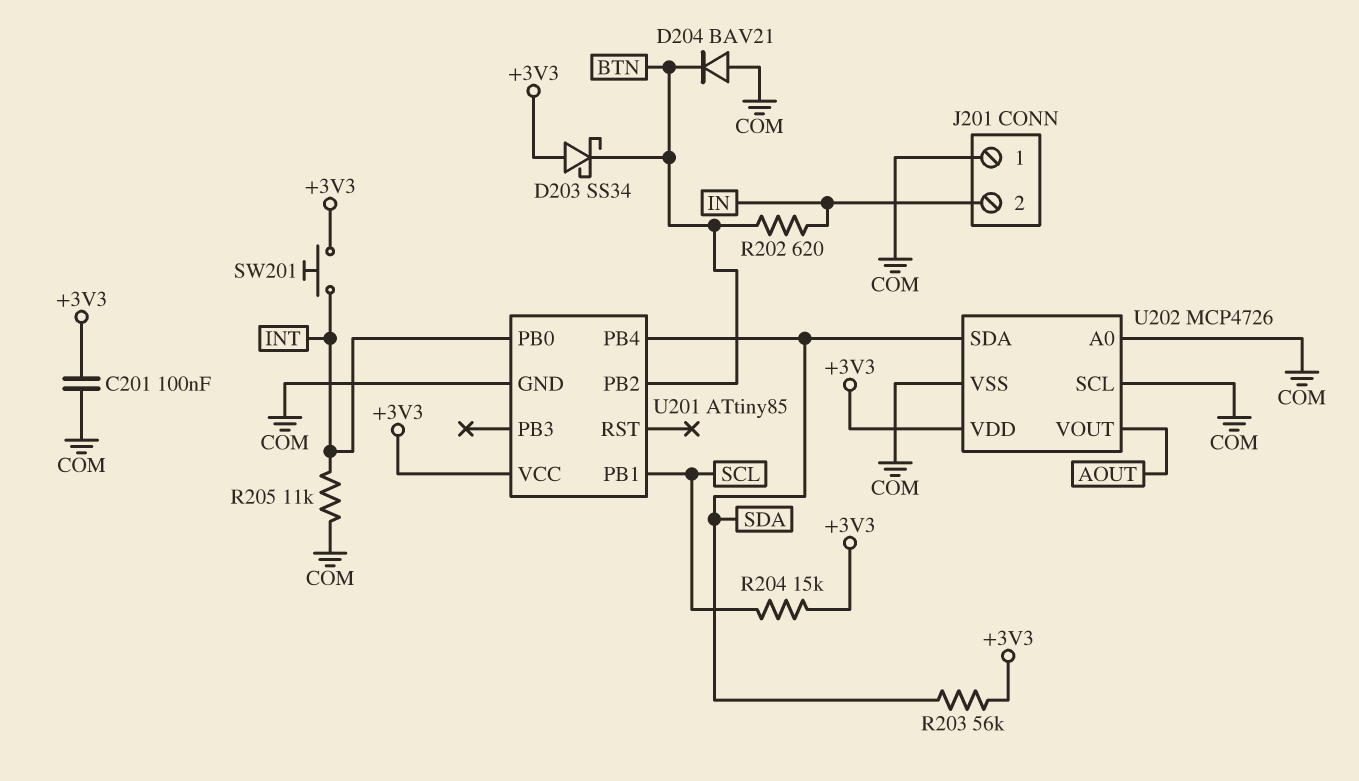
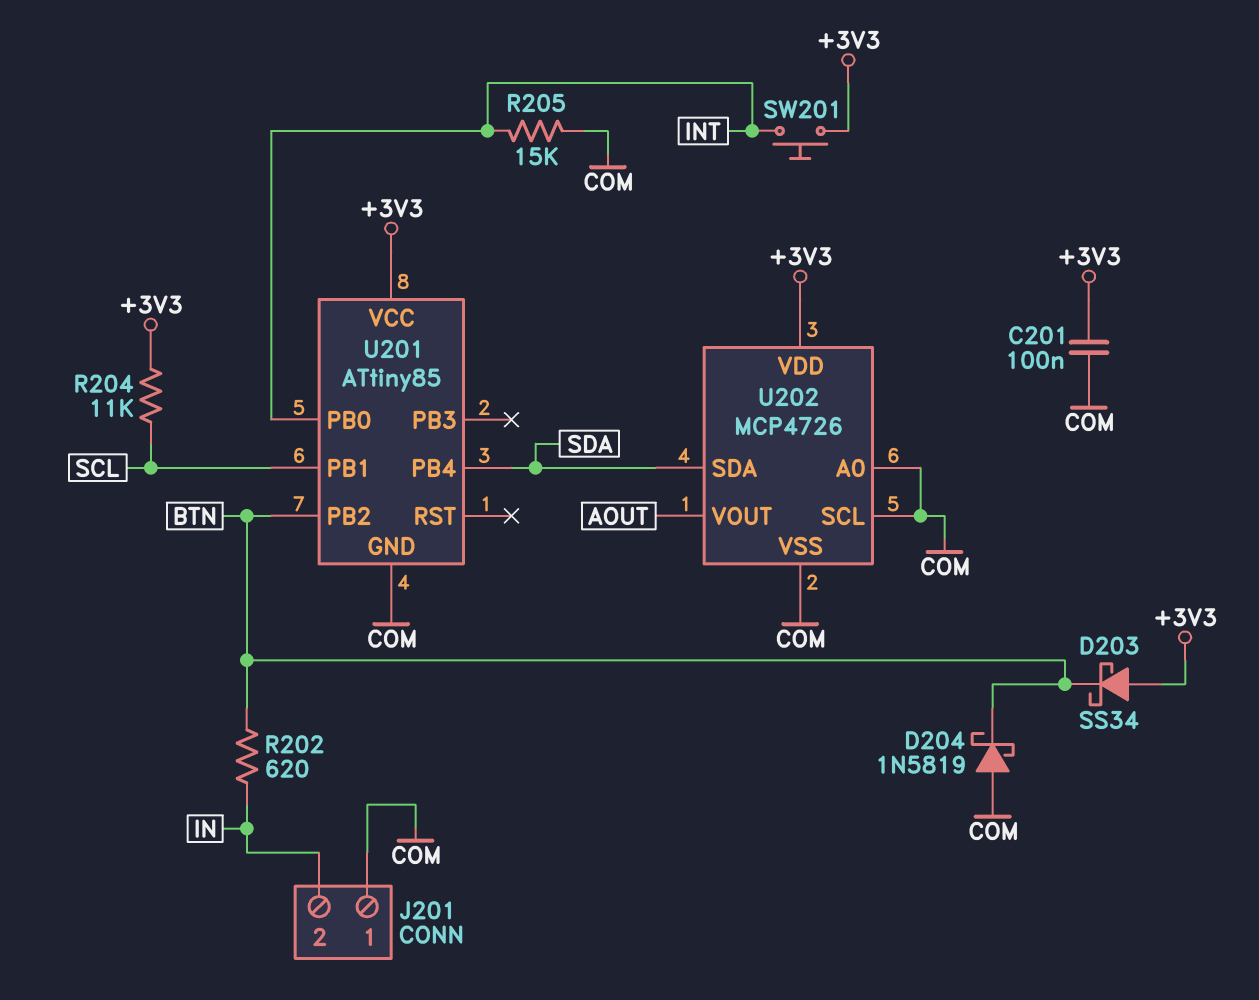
D204: diode BAV21 (A COM, K BTN) -> schottky 1N5819 (A COM, K BTN)
R203: 56k (+3V3, SDA) -> none
R204: 15k (+3V3, SCL) -> 11k (+3V3, SCL)
R205: 11k (COM, INT) -> 15k (COM, INT)

